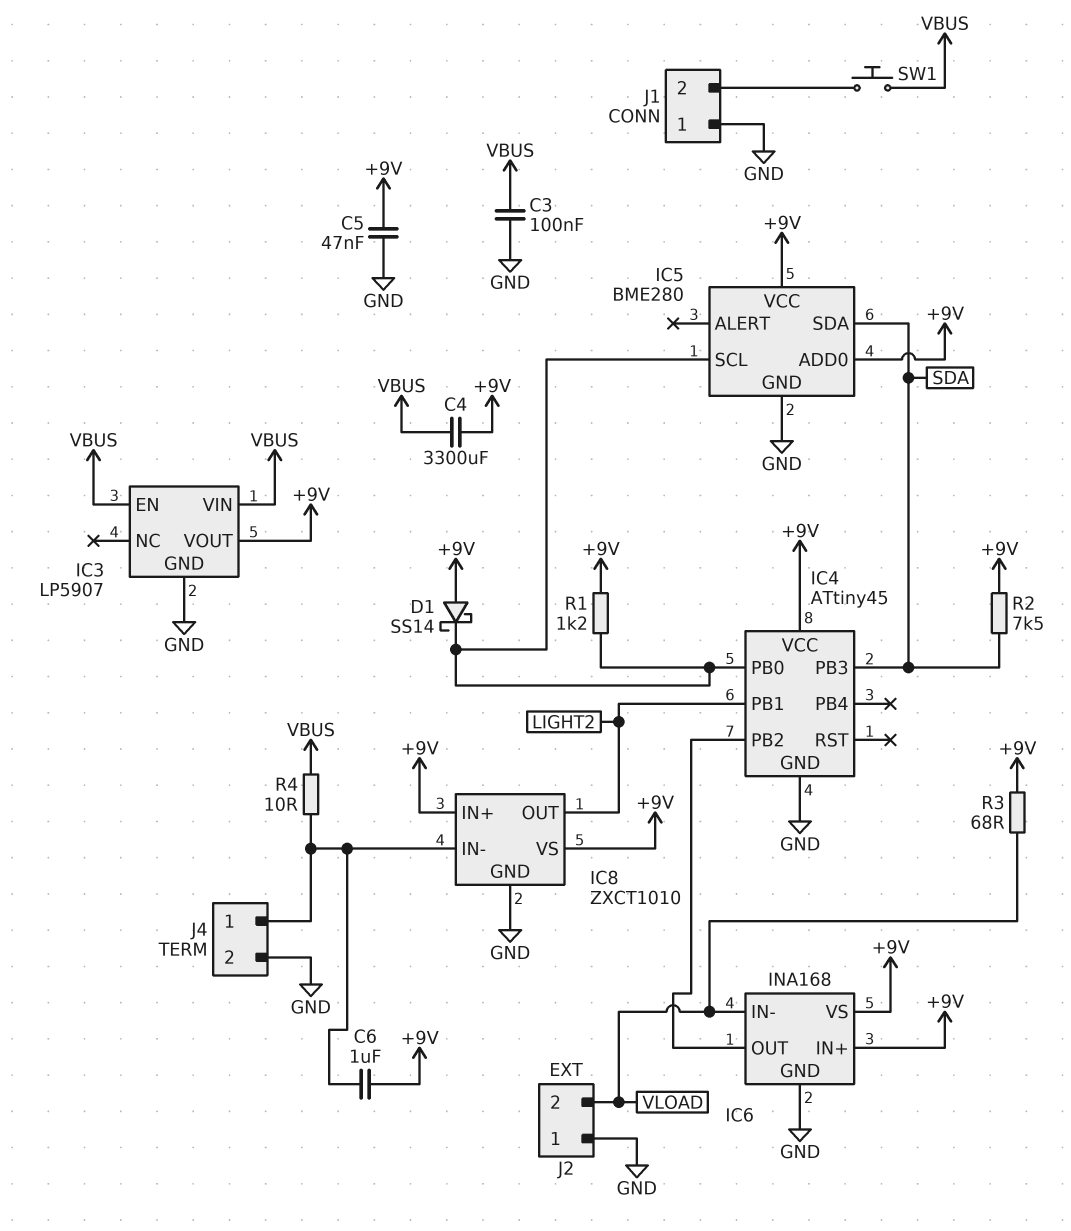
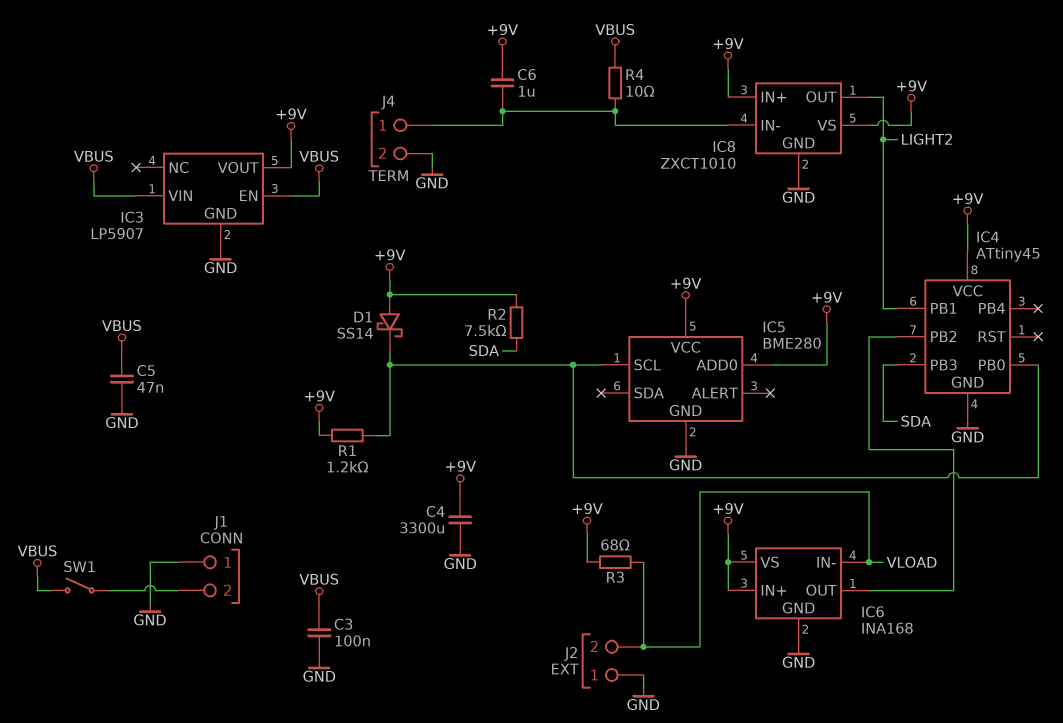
C4: 3300uF (+9V, VBUS) -> 3300uF (+9V, GND)
C5: 47nF (+9V, GND) -> 47nF (GND, VBUS)
IC5 pin SDA: SDA -> none
SW1: button (J1/2, VBUS) -> switch (J1/2, VBUS)

